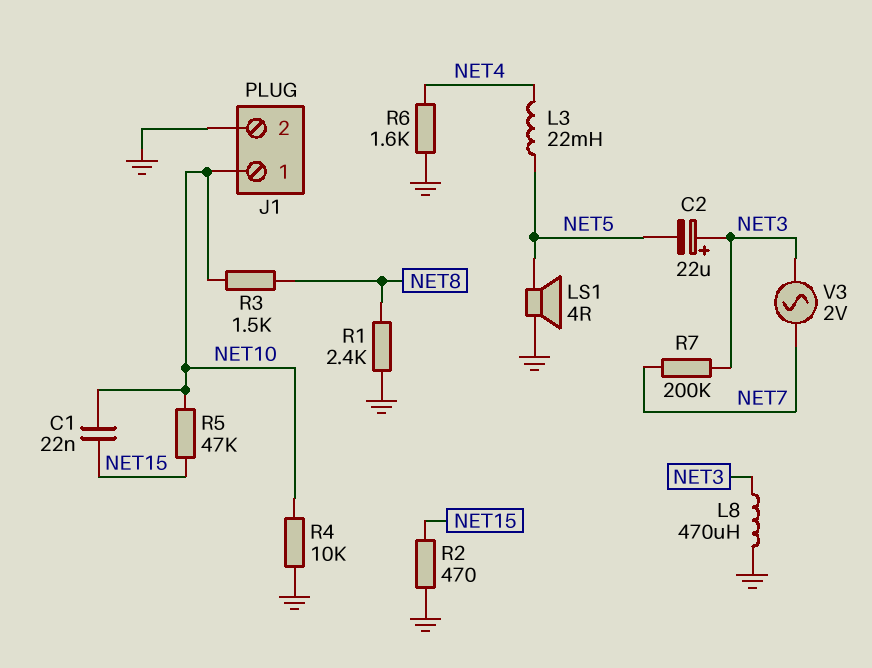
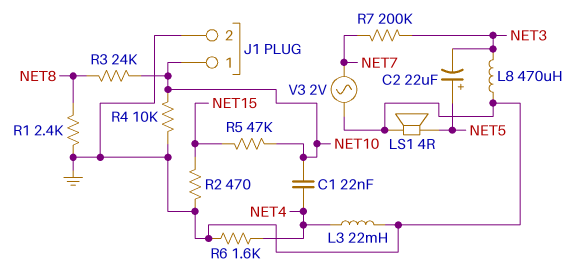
C1: 22nF (NET10, NET15) -> 22nF (NET4, NET10)
C2: 22uF (plus NET3, minus NET5) -> 22uF (plus NET5, minus NET3)
L3: 22mH (NET4, NET5) -> 22mH (GND, NET4)
R3: 1.5k (NET8, NET10) -> 24k (NET8, NET10)
V3: AC 2V (NET3, NET7) -> AC 2V (GND, NET7)

